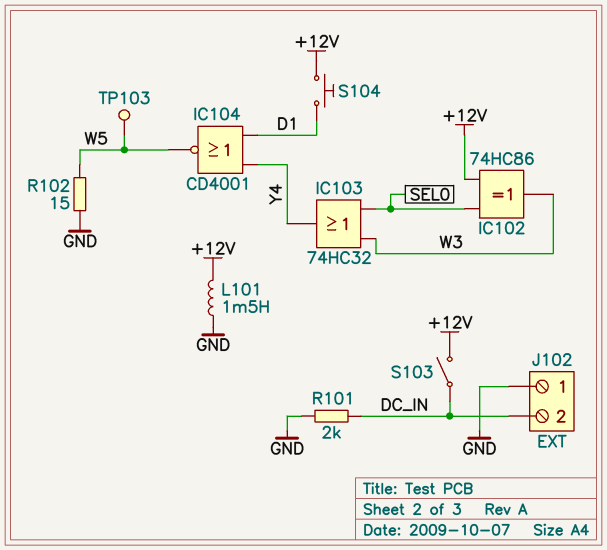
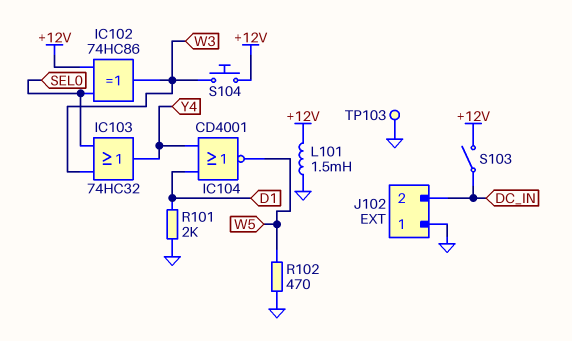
R101: 2k (DC_IN, GND) -> 2k (D1, GND)
R102: 15 (GND, W5) -> 470 (GND, W5)
S104: button (+12V, D1) -> button (+12V, W3)
TP103: test point (W5) -> test point (GND)

